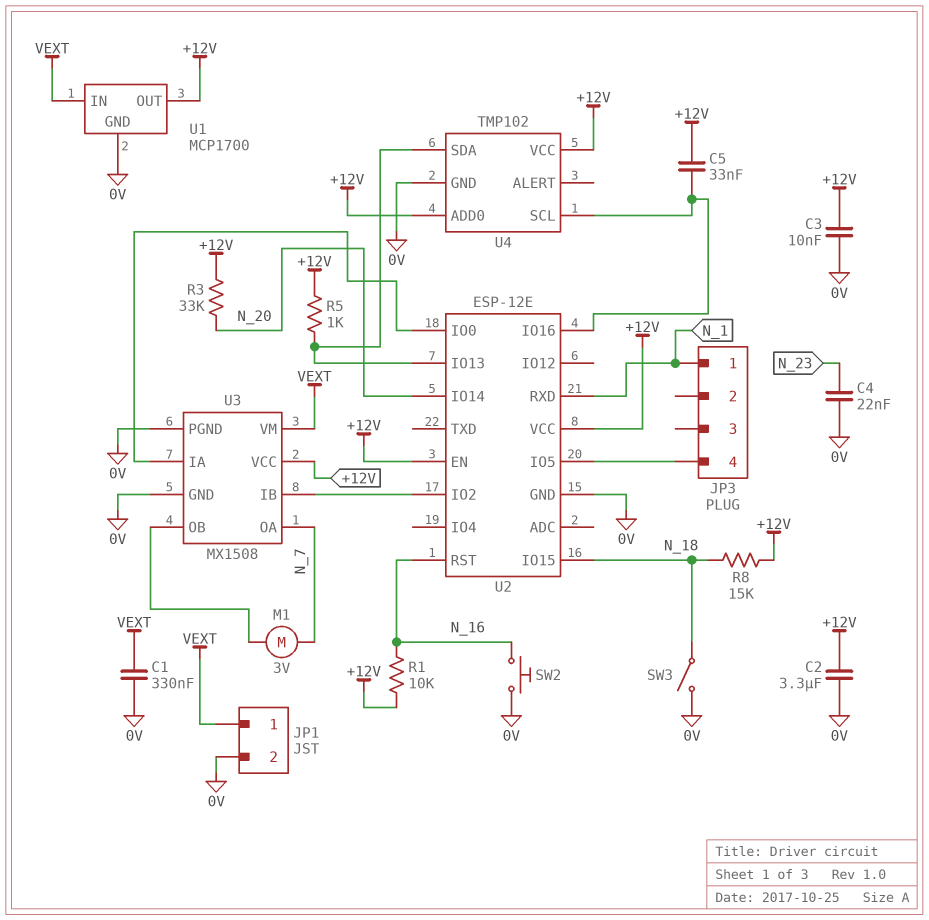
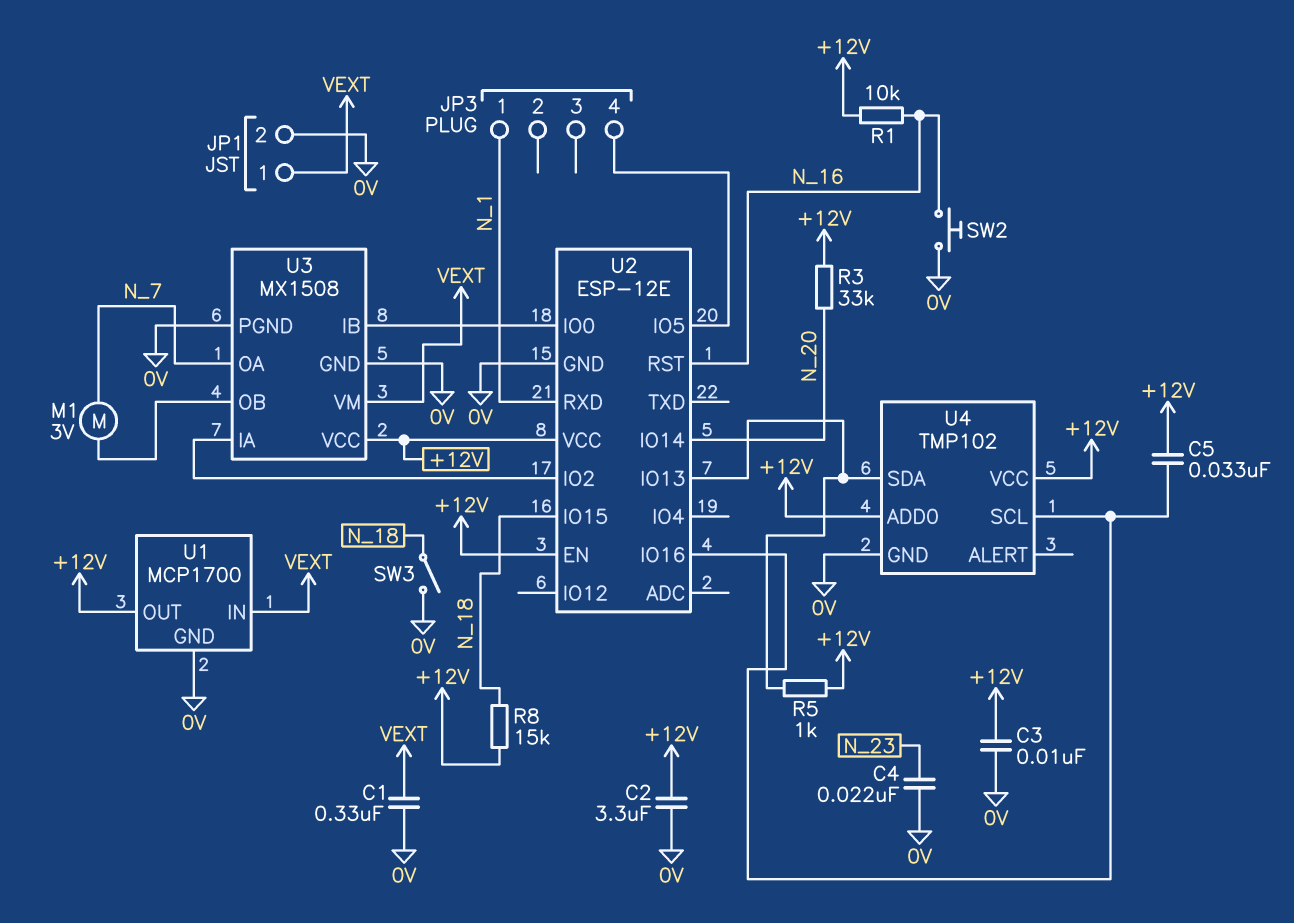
U3 pin IA: U2/IO0 -> U2/IO2
U3 pin IB: U2/IO2 -> U2/IO0

